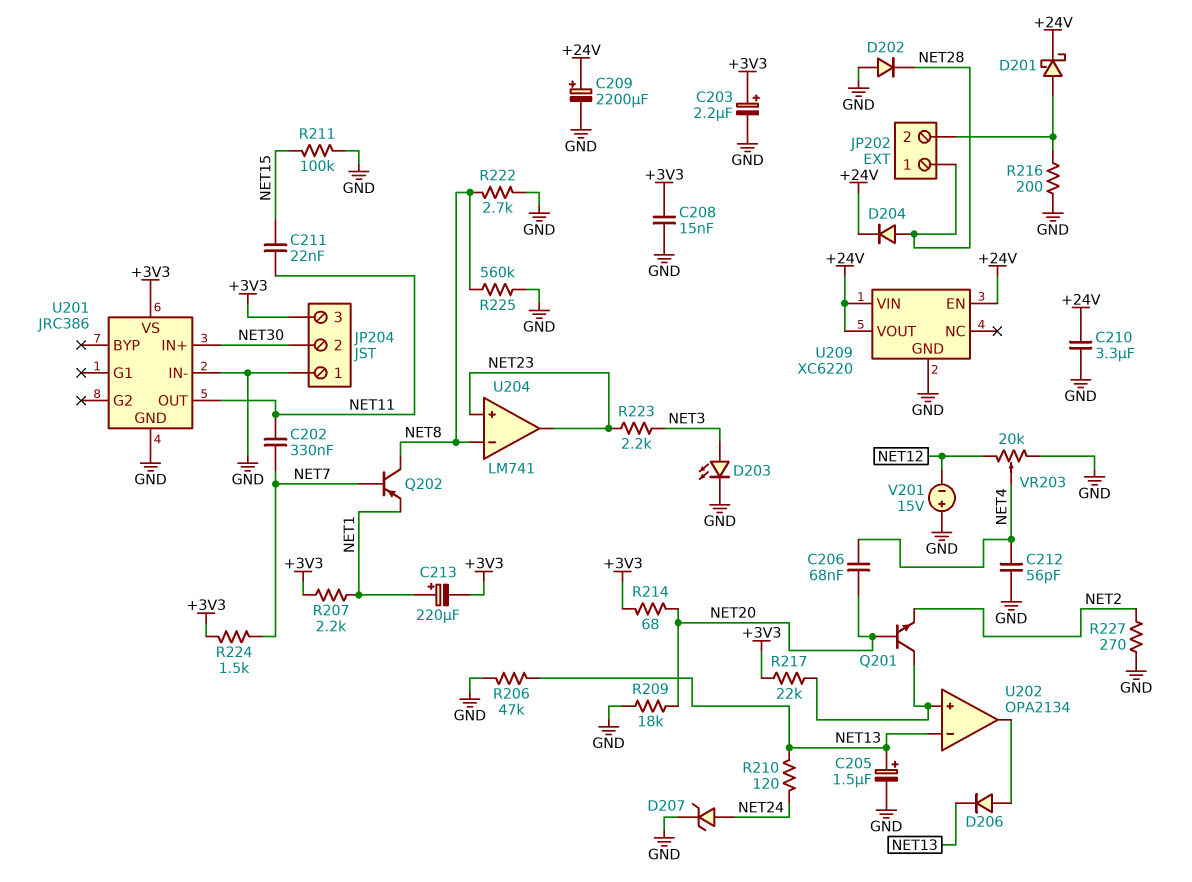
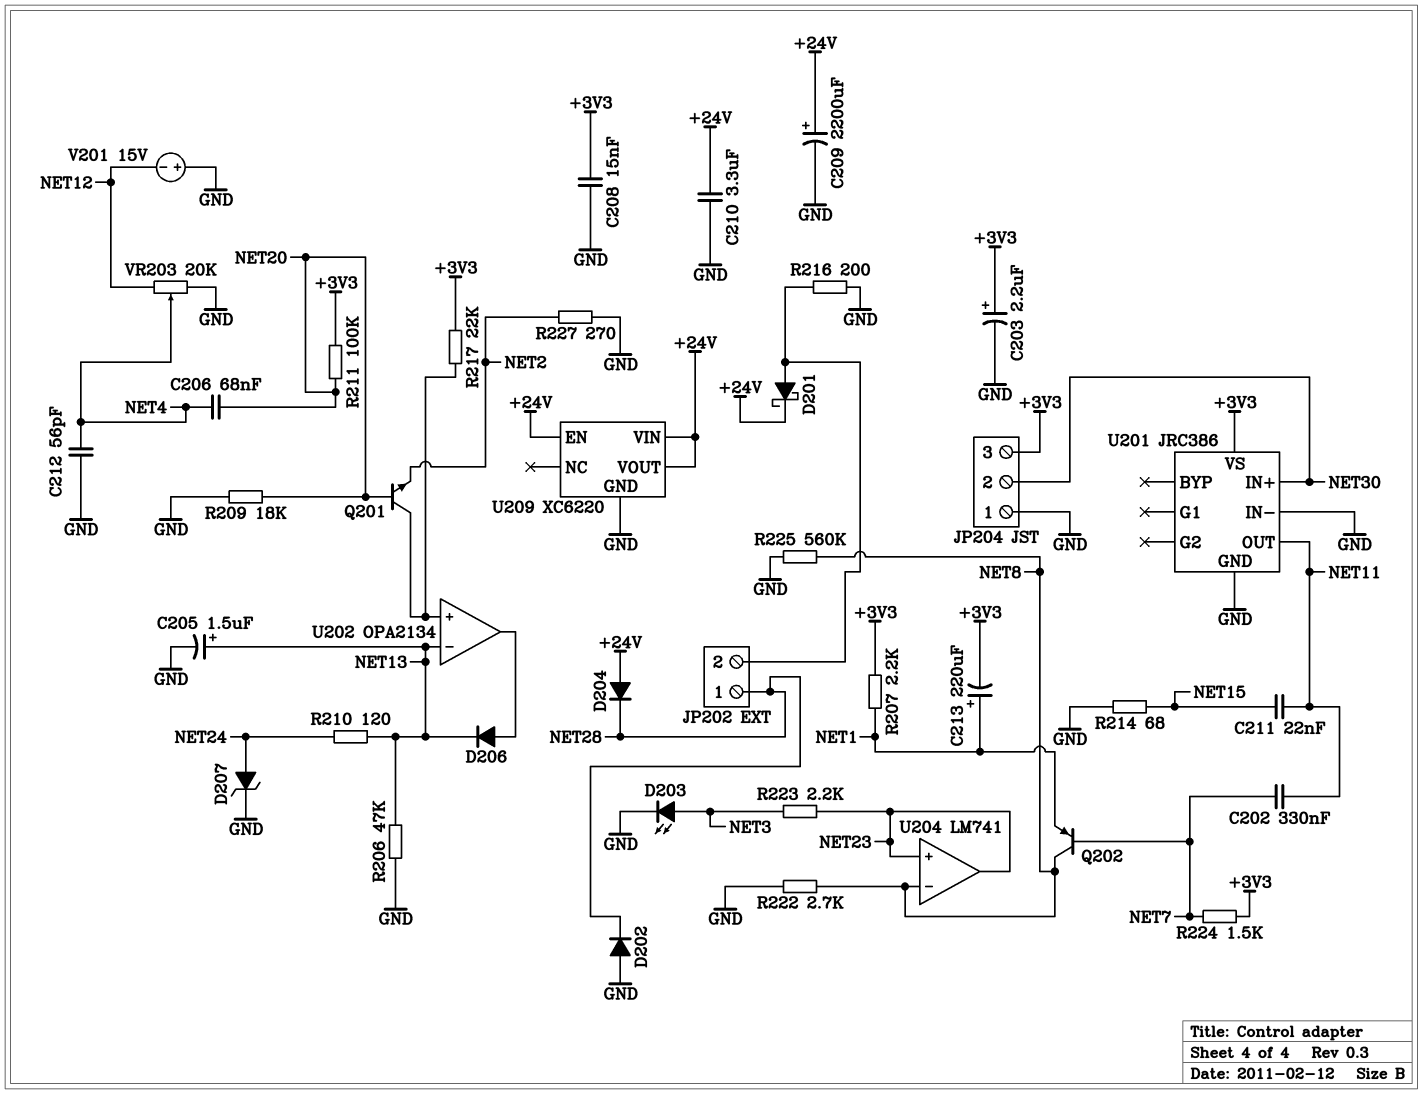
D204: diode (A NET28, K +24V) -> diode (A +24V, K NET28)
R211: 100k (GND, NET15) -> 100k (+3V3, NET20)
R214: 68 (+3V3, NET20) -> 68 (GND, NET15)

